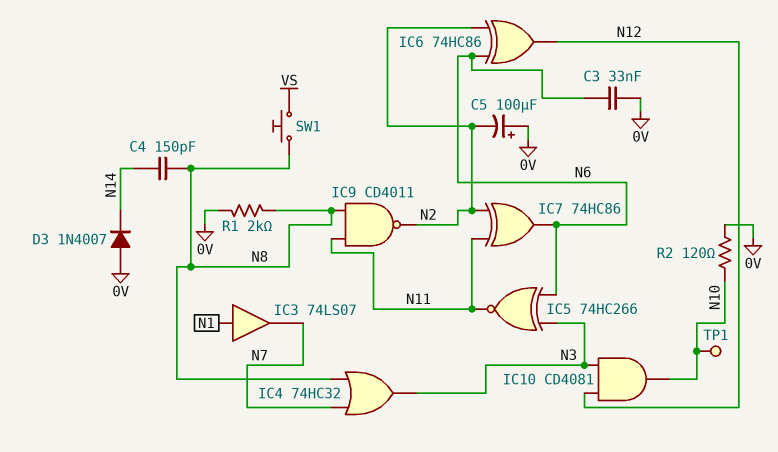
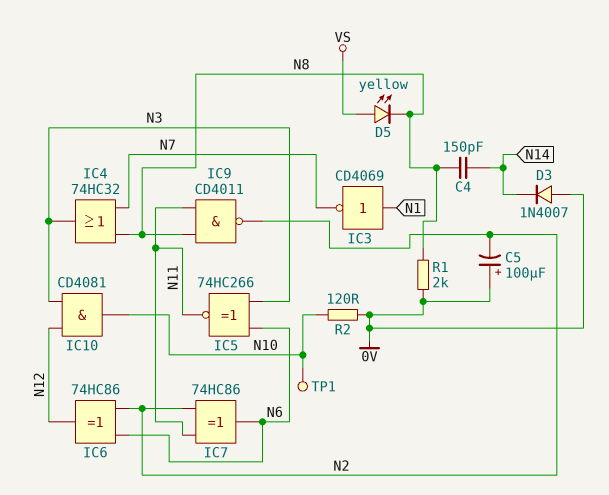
C3: 33nF (0V, N6) -> none
D5: none -> LED yellow (A VS, K N8)
IC3: buffer 74LS07 (in N1, out N7) -> NOT CD4069 (in N1, out N7)
SW1: button (N8, VS) -> none

